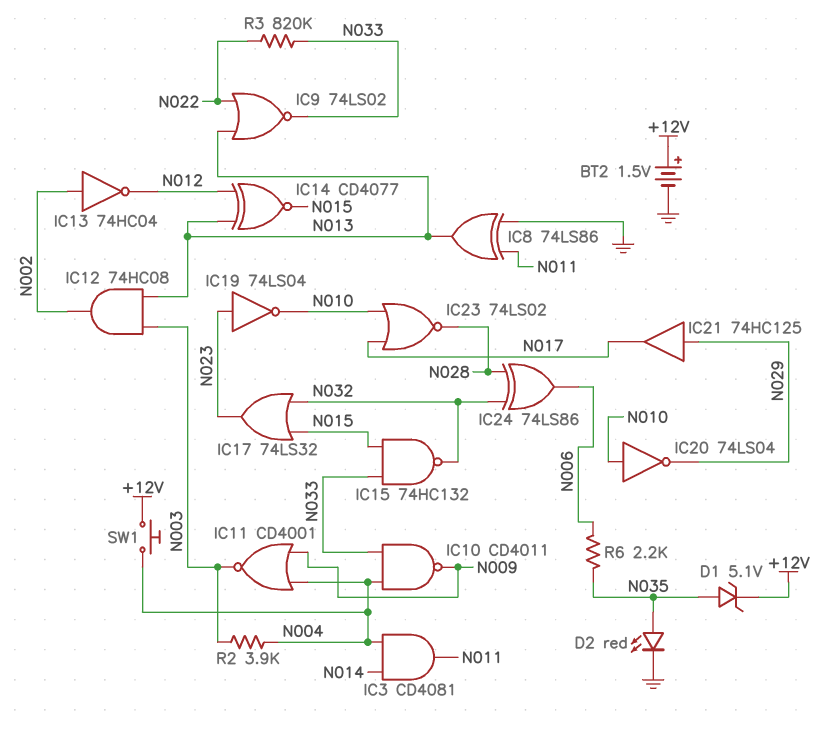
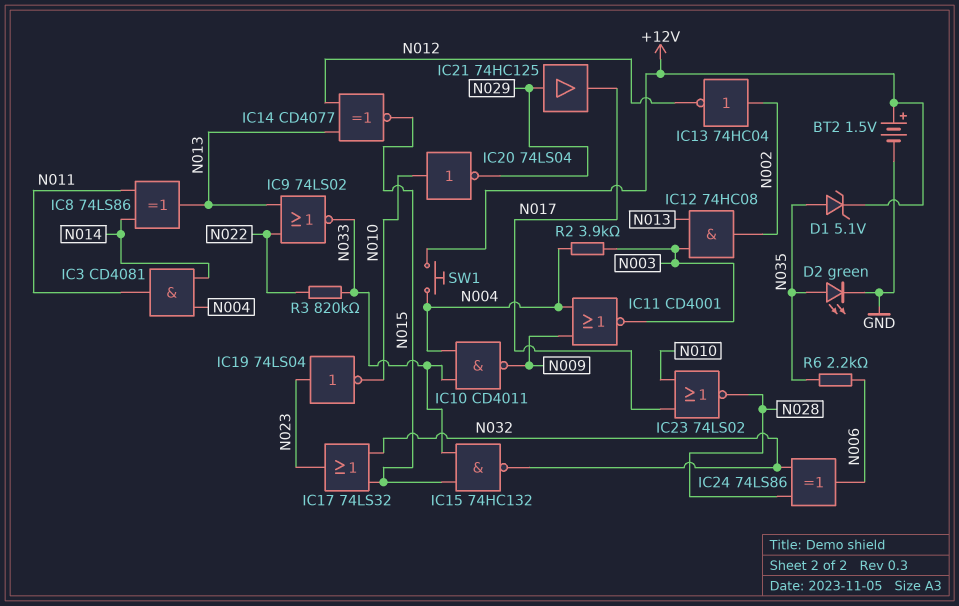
D2: LED red (A N035, K GND) -> LED green (A N035, K GND)
IC8: XOR 74LS86 (in GND, in N011, out N013) -> XOR 74LS86 (in N011, in N014, out N013)

